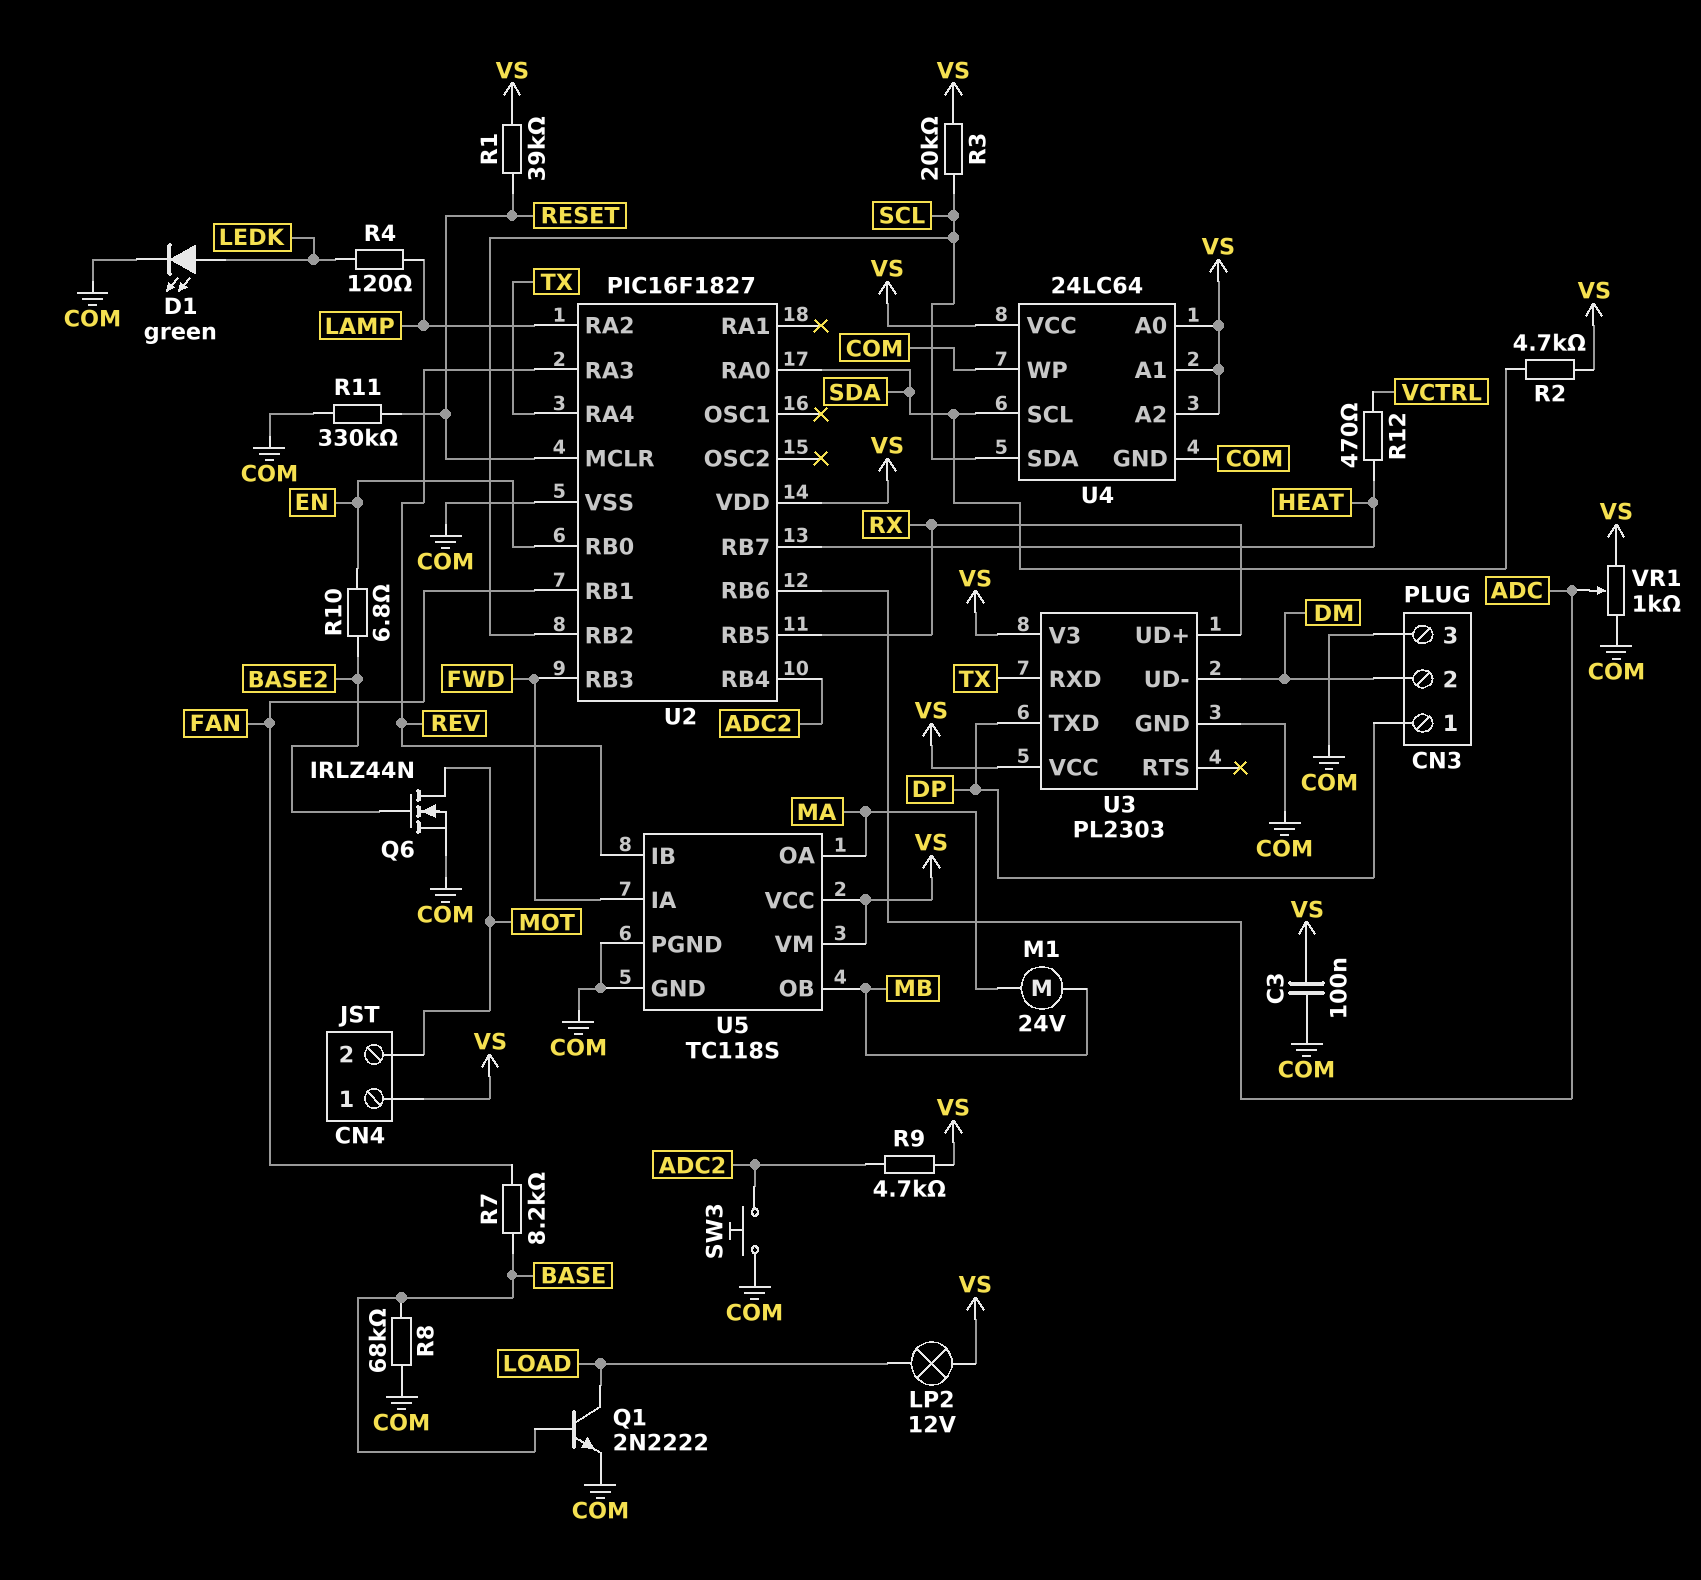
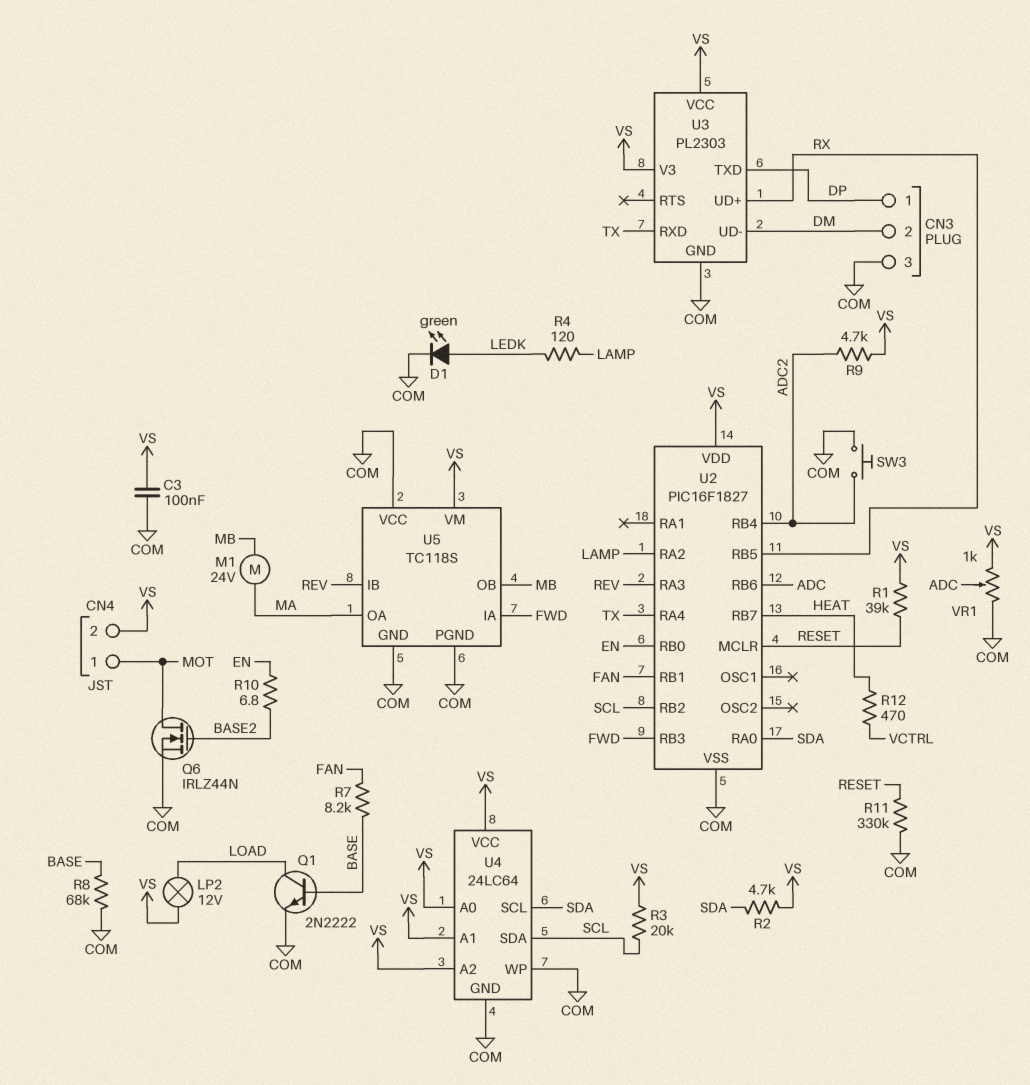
CN4 pin 1: VS -> MOT
CN4 pin 2: MOT -> VS
U5 pin VCC: VS -> COM

